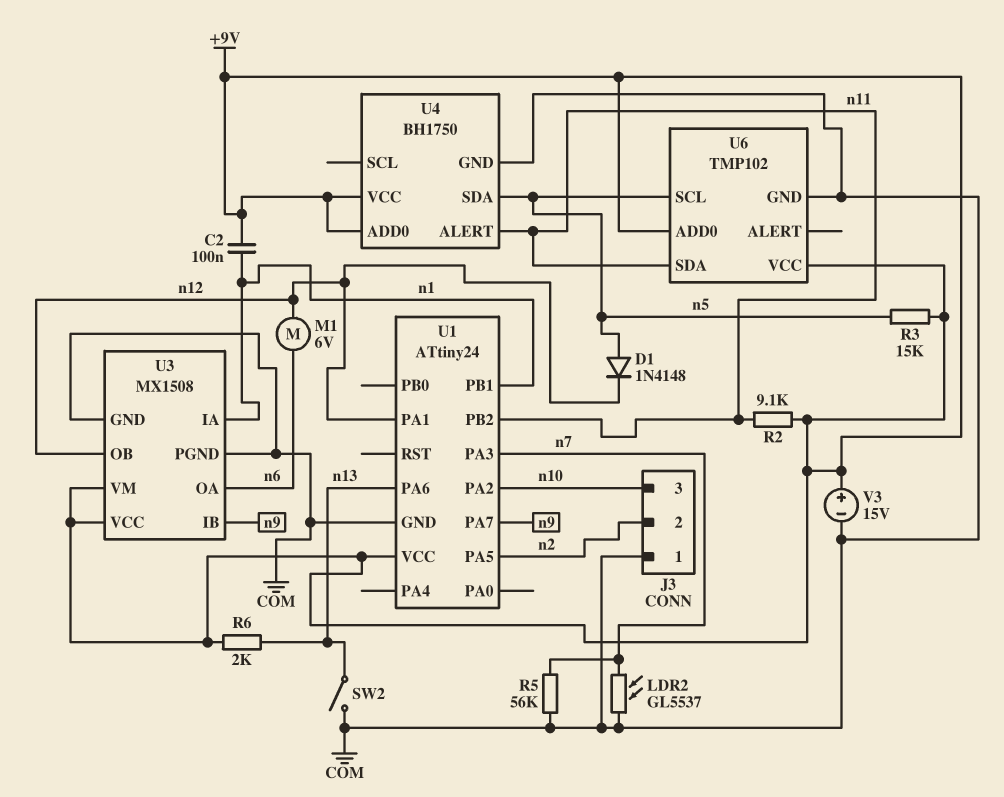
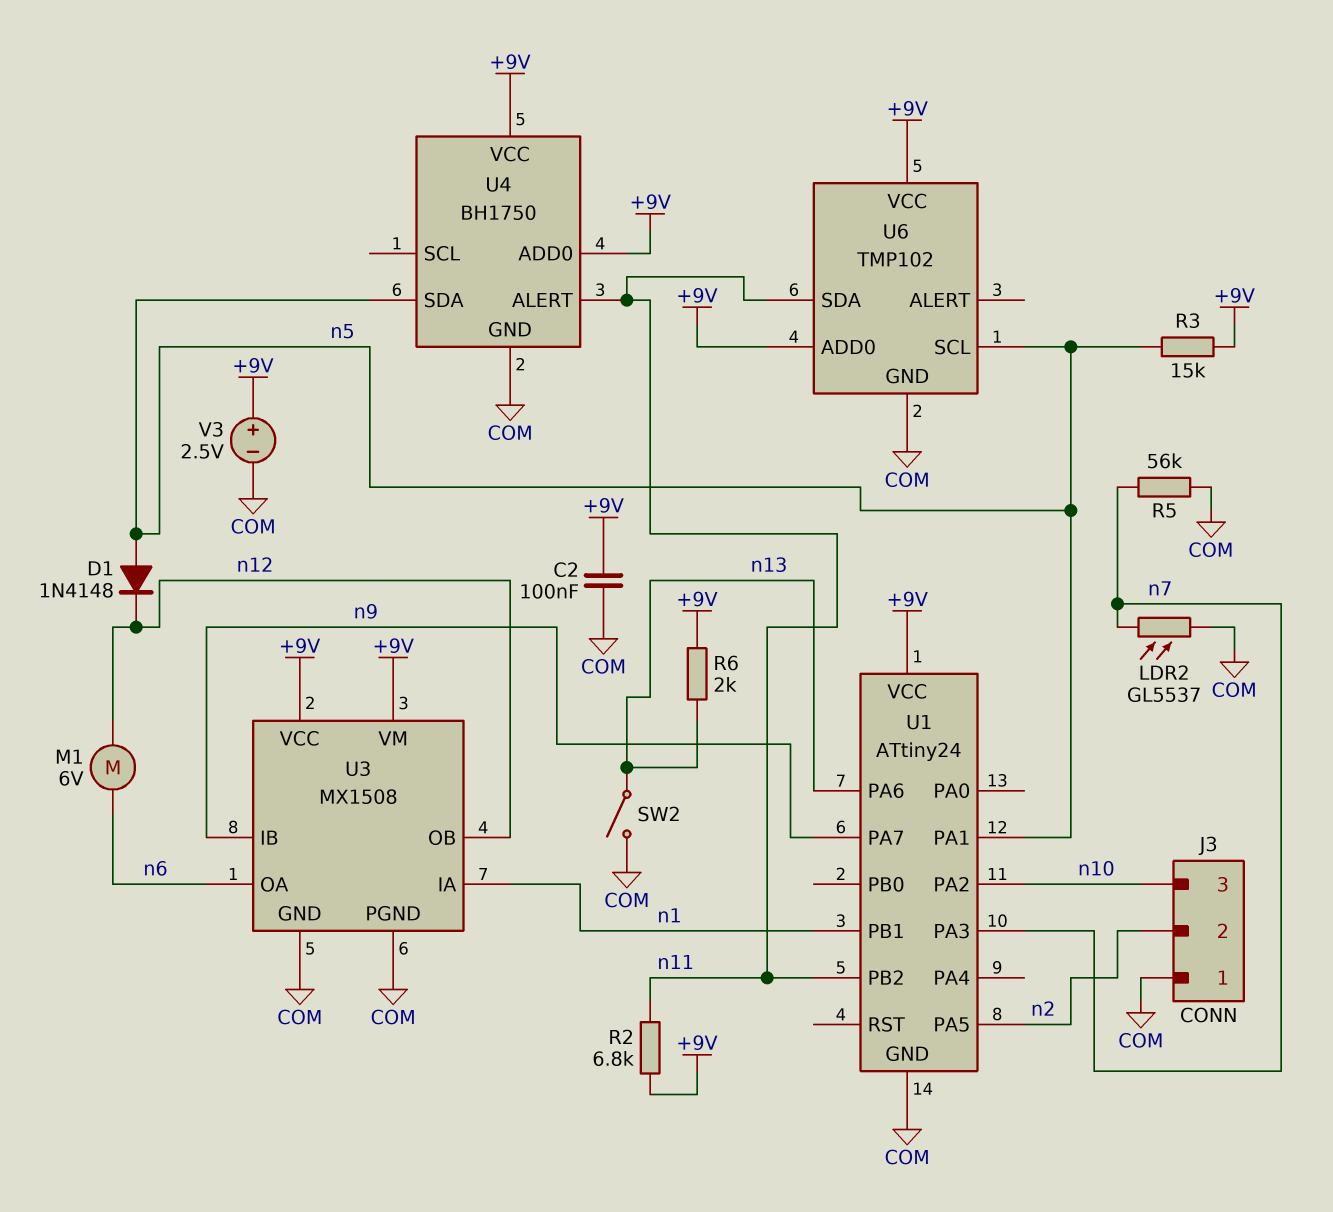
C2: 100nF (+9V, n1) -> 100nF (+9V, COM)
R2: 9.1k (+9V, n11) -> 6.8k (+9V, n11)
U1 pin PA1: n12 -> n5
V3: 15V (plus +9V, minus COM) -> 2.5V (plus +9V, minus COM)

